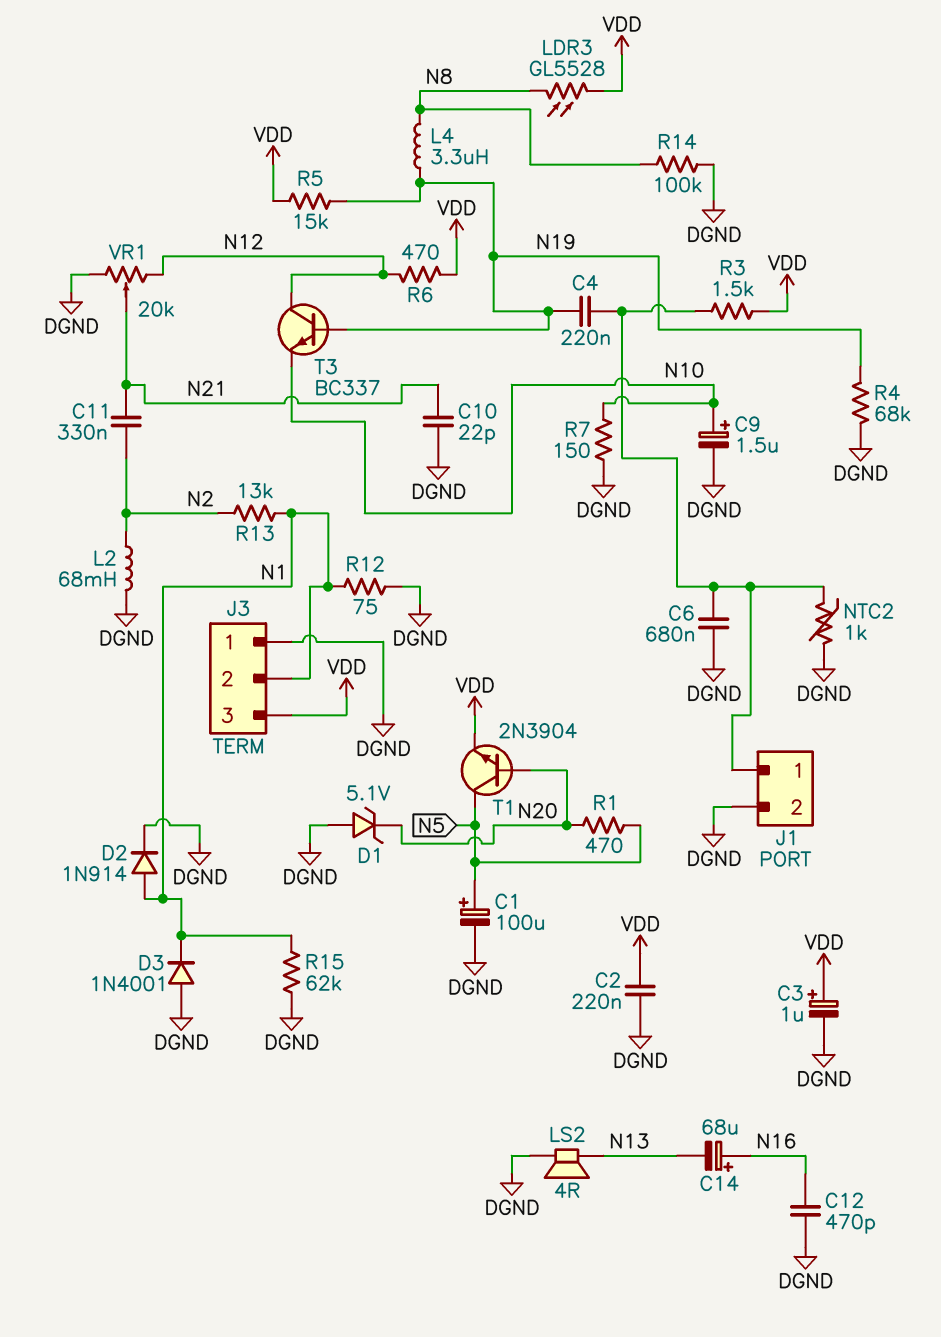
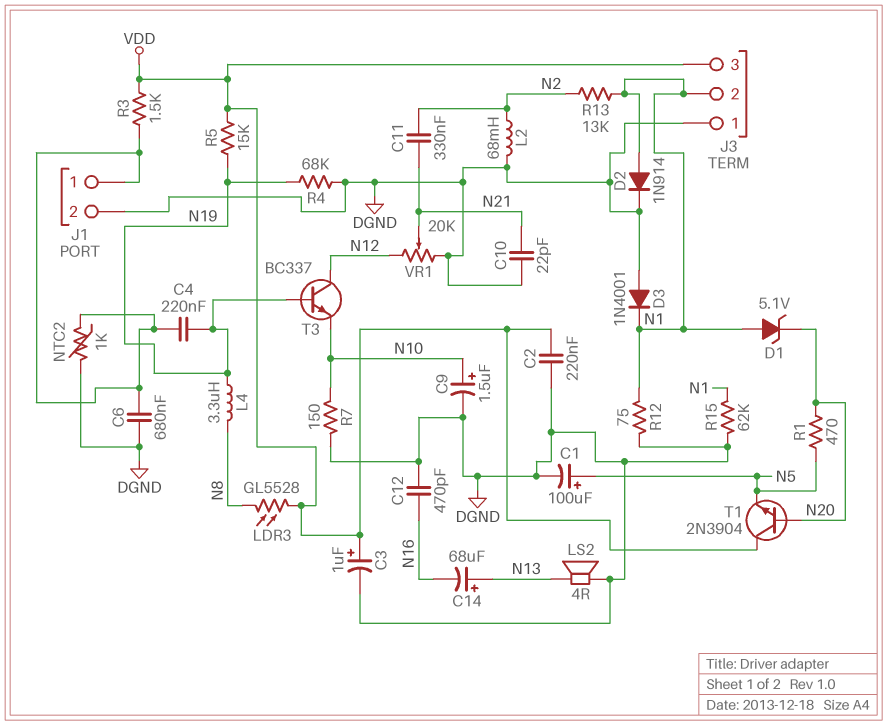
C14: 68uF (plus N16, minus N13) -> 68uF (plus N13, minus N16)
D1: zener 5.1V (A DGND, K N20) -> zener 5.1V (A N1, K N20)
R6: 470 (N12, VDD) -> none
R14: 100k (DGND, N8) -> none
T1: NPN 2N3904 (B N20, C N5, E VDD) -> NPN 2N3904 (B N20, C VDD, E N5)

